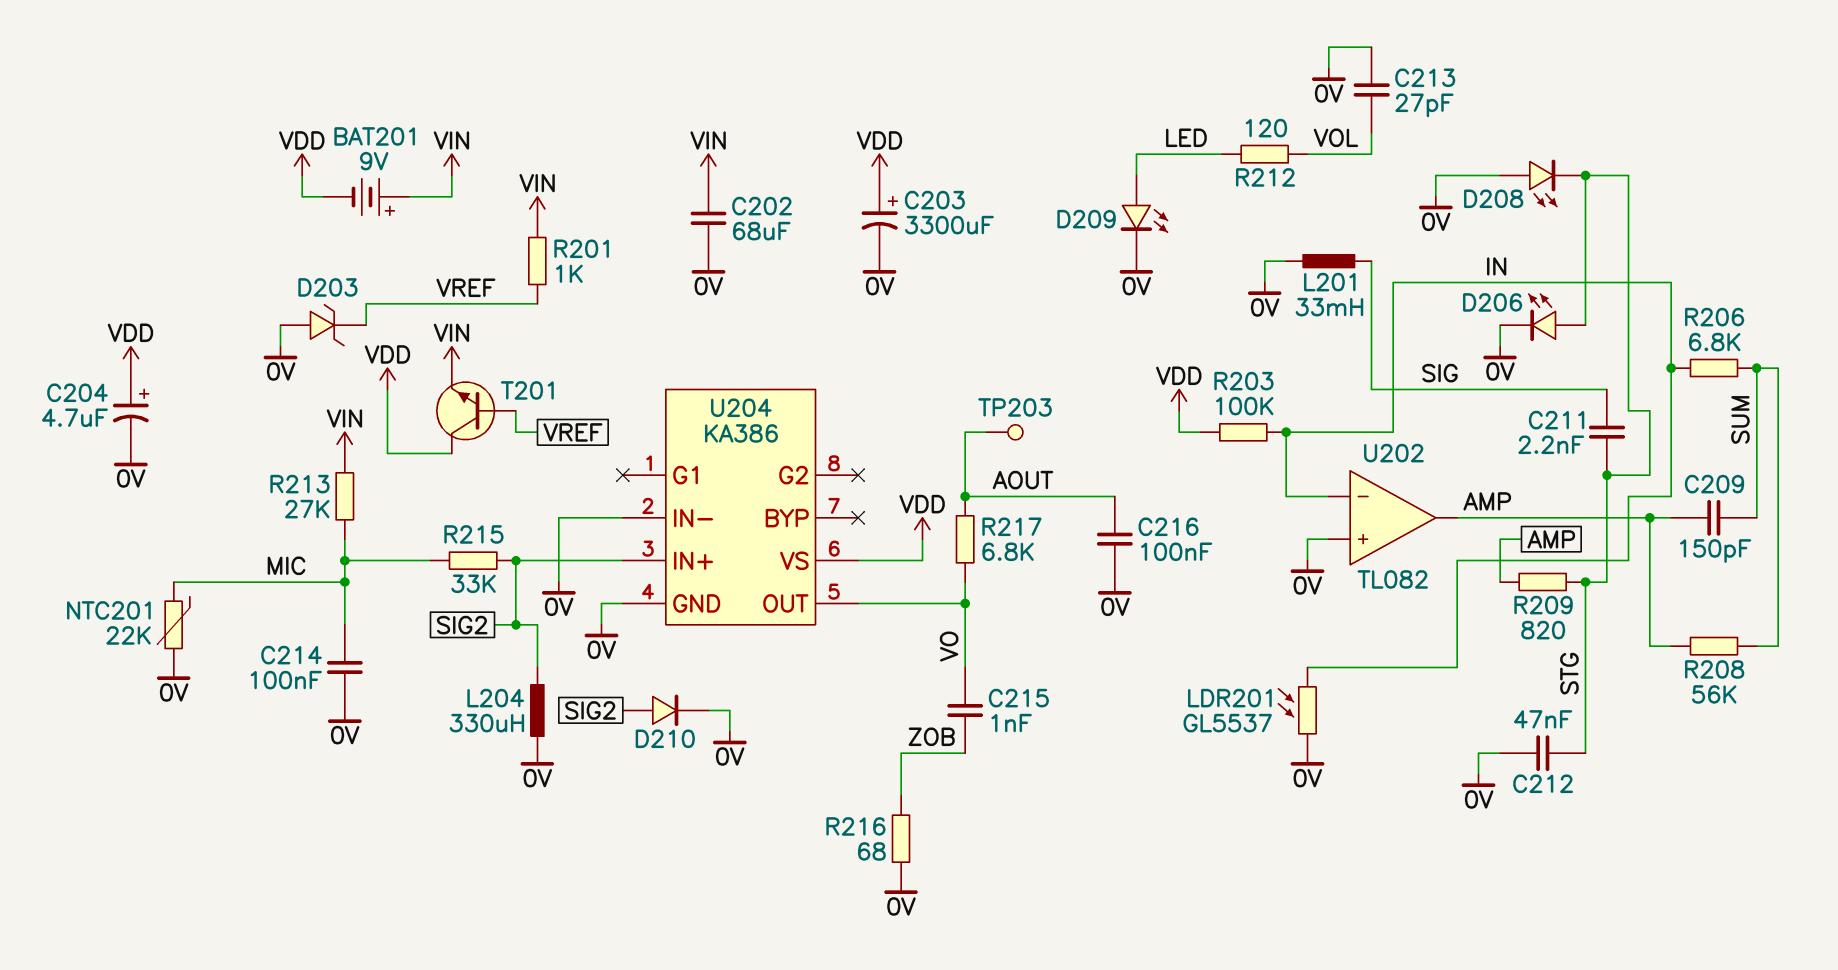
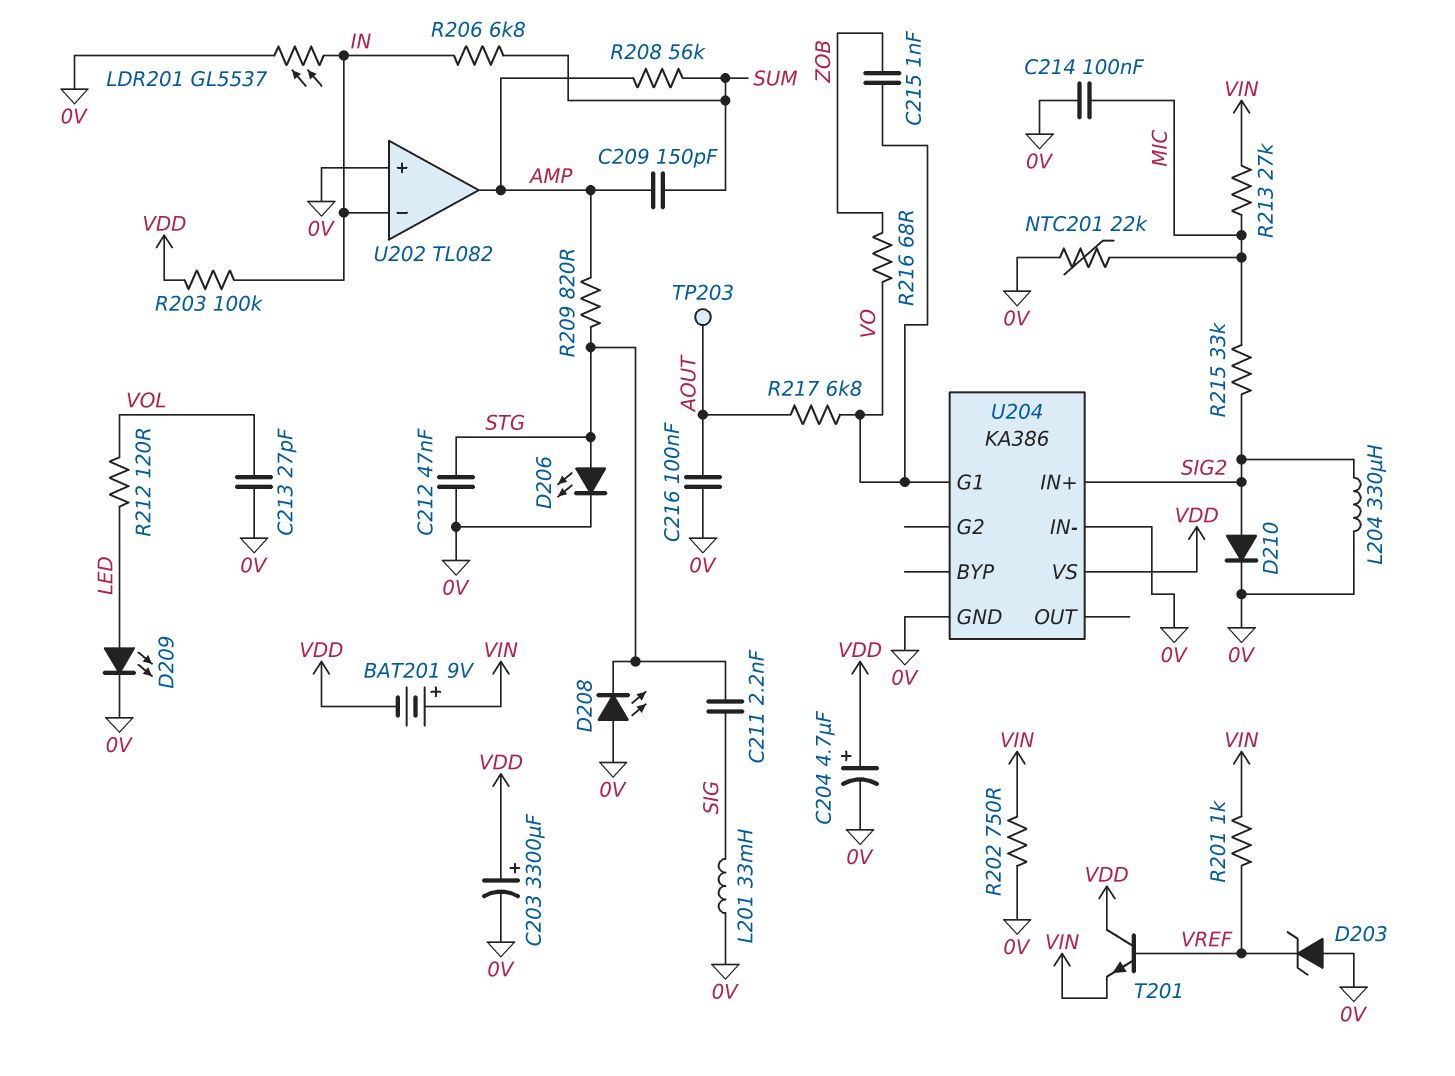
C202: 68uF (0V, VIN) -> none
R202: none -> 750 (0V, VIN)
R216: 68 (0V, ZOB) -> 68 (VO, ZOB)
U204 pin G1: none -> VO
U204 pin OUT: VO -> none

